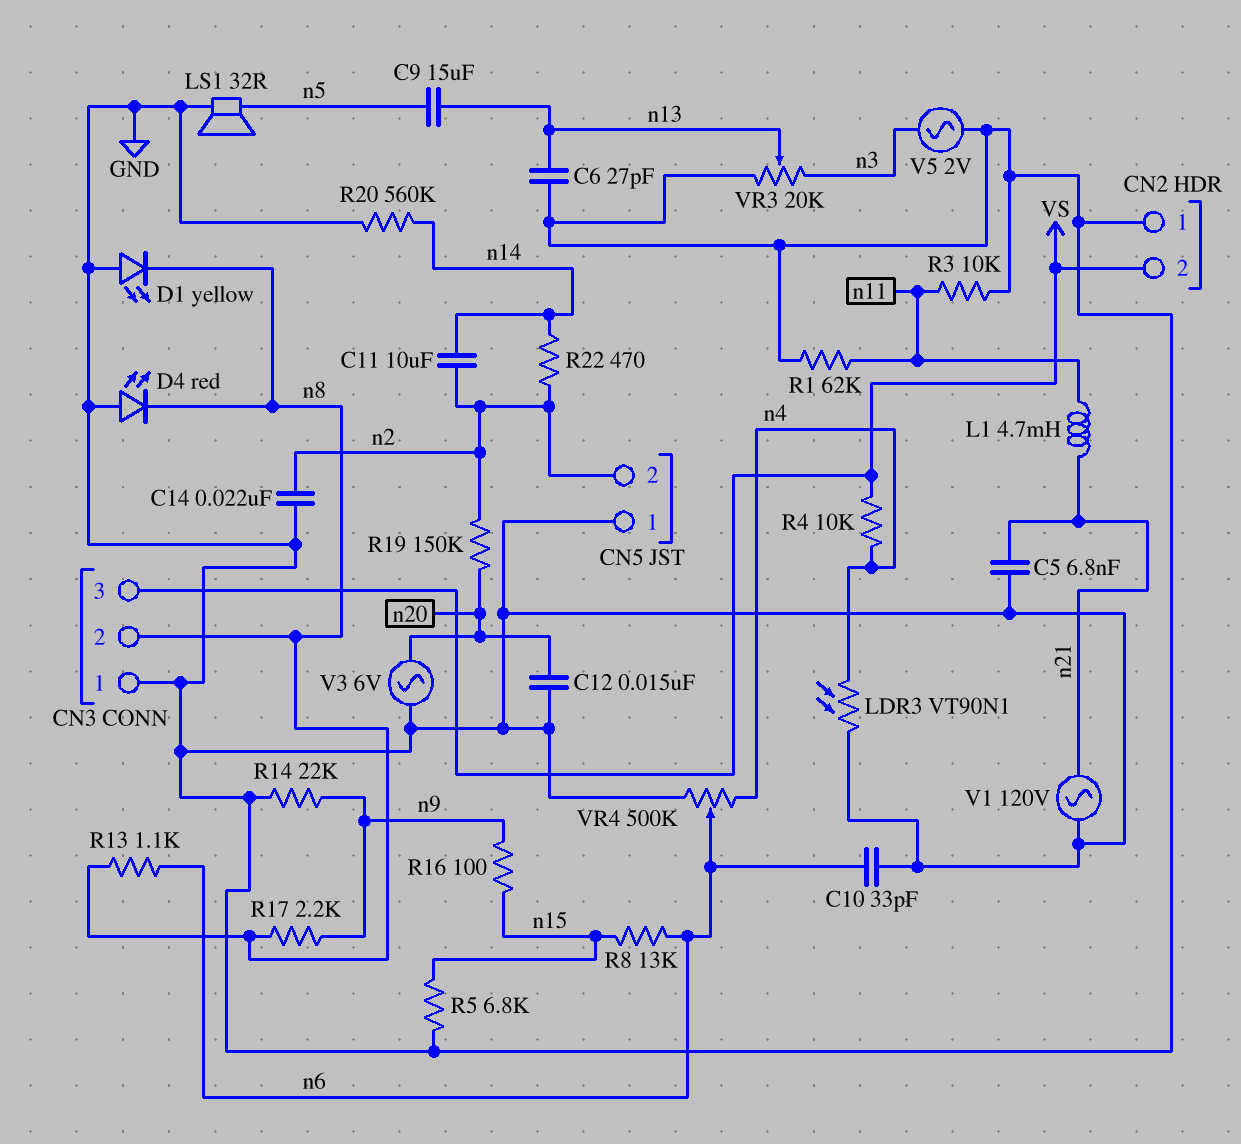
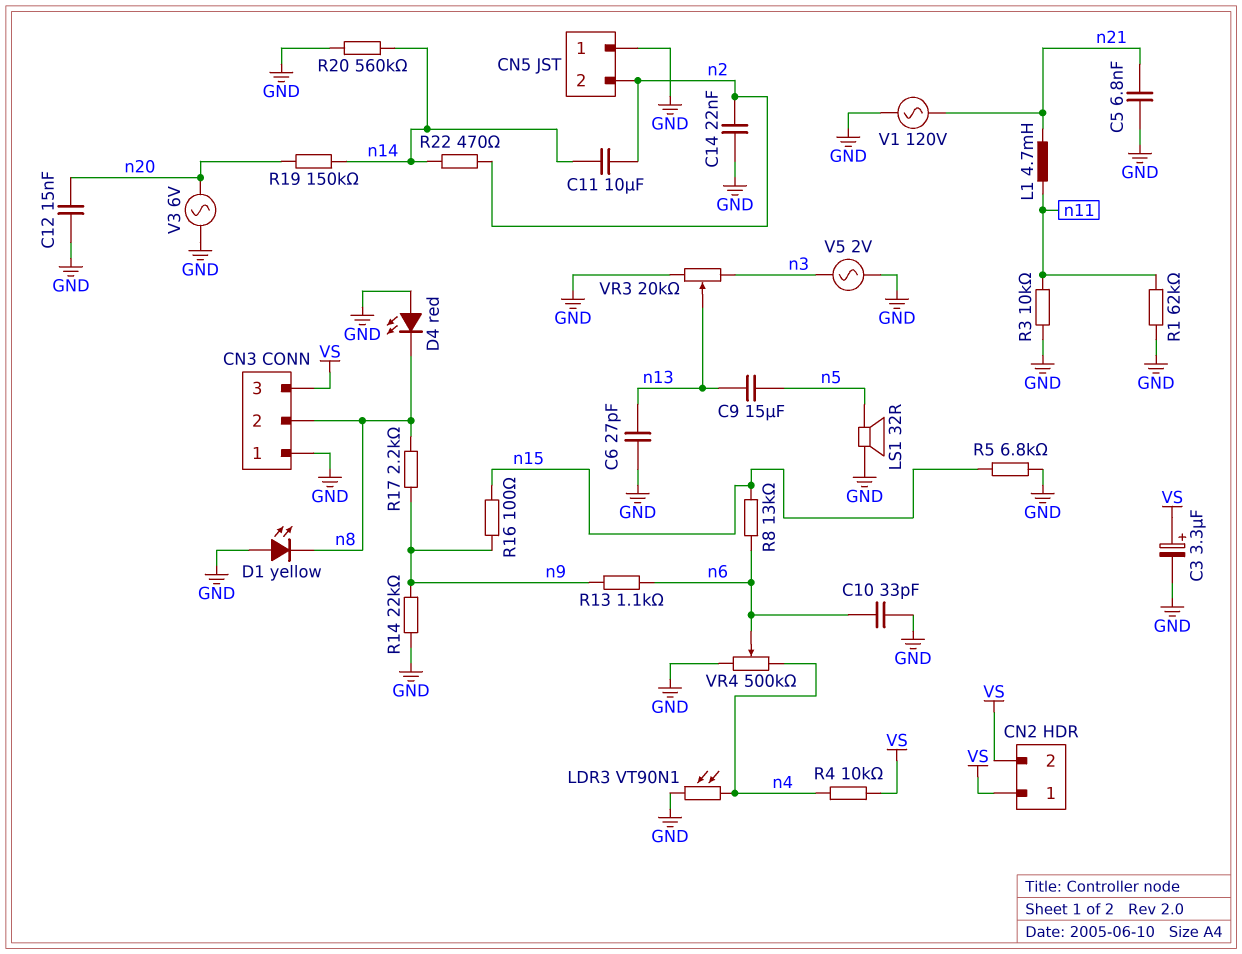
C3: none -> 3.3uF (plus VS, minus GND)
CN2 pin 1: GND -> VS
R13: 1.1k (n6, n8) -> 1.1k (n6, n9)
R19: 150k (n2, n20) -> 150k (n14, n20)

